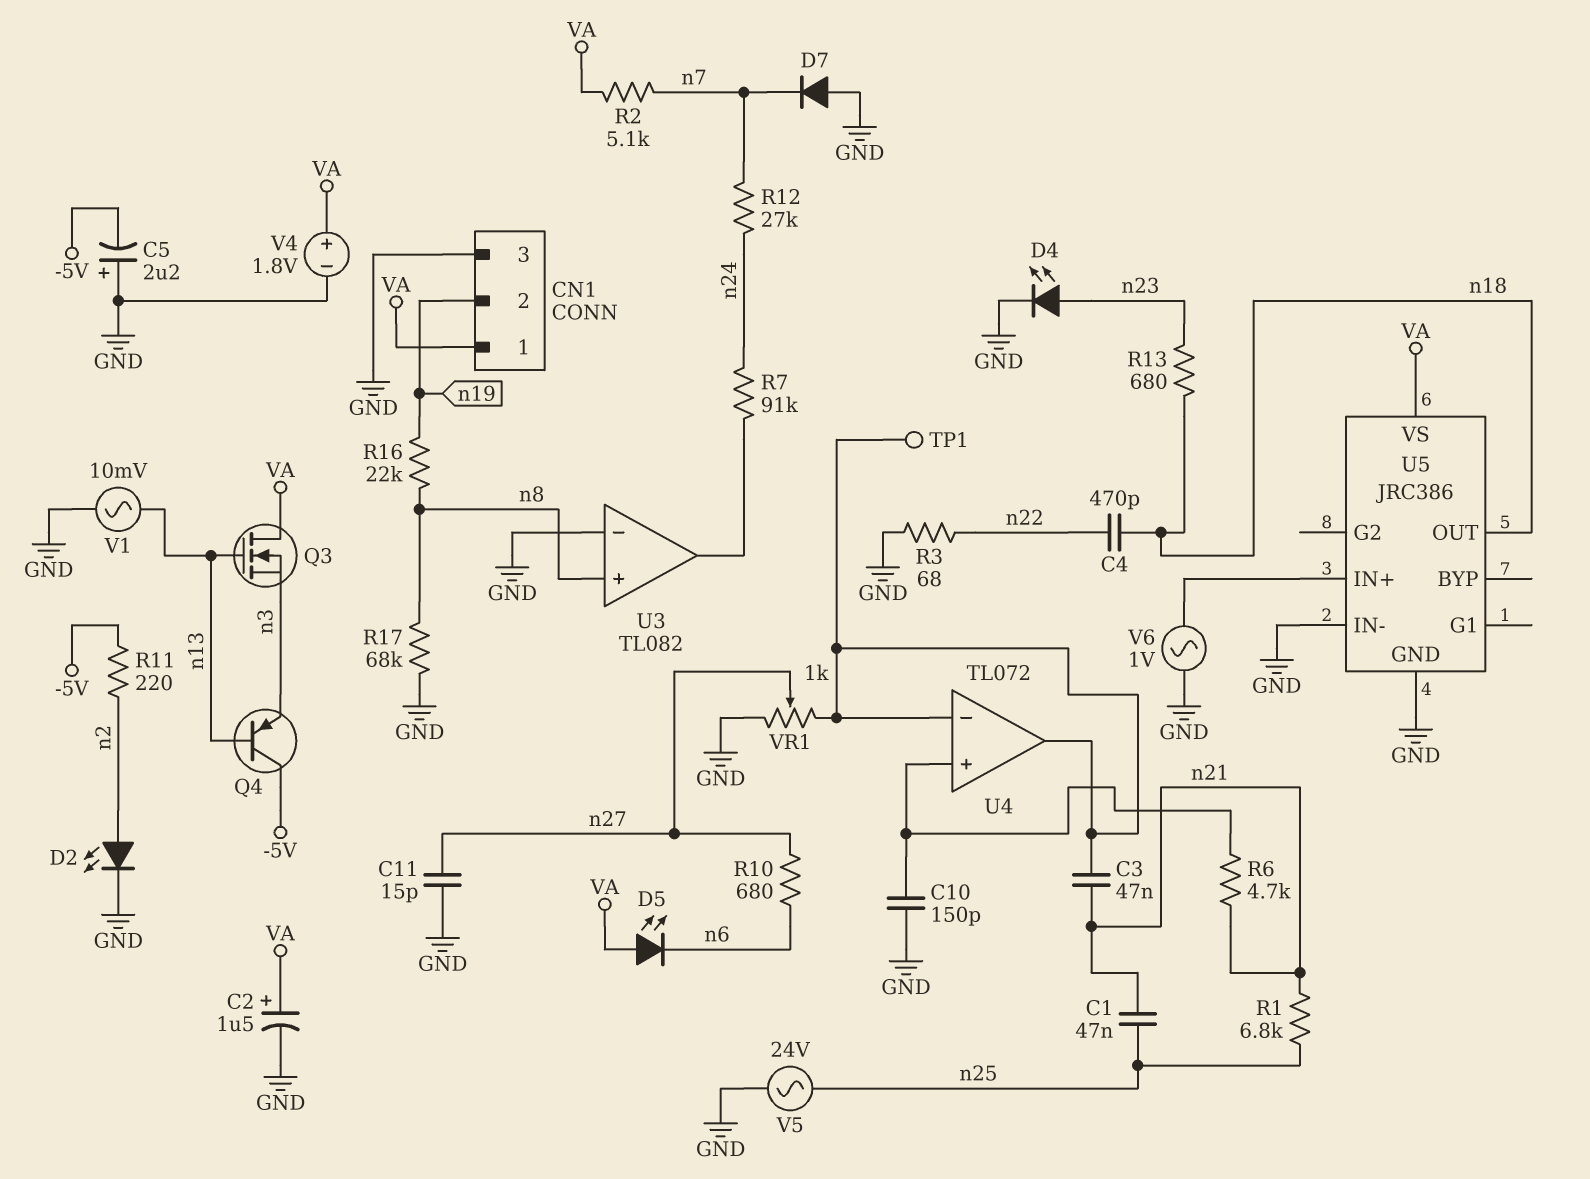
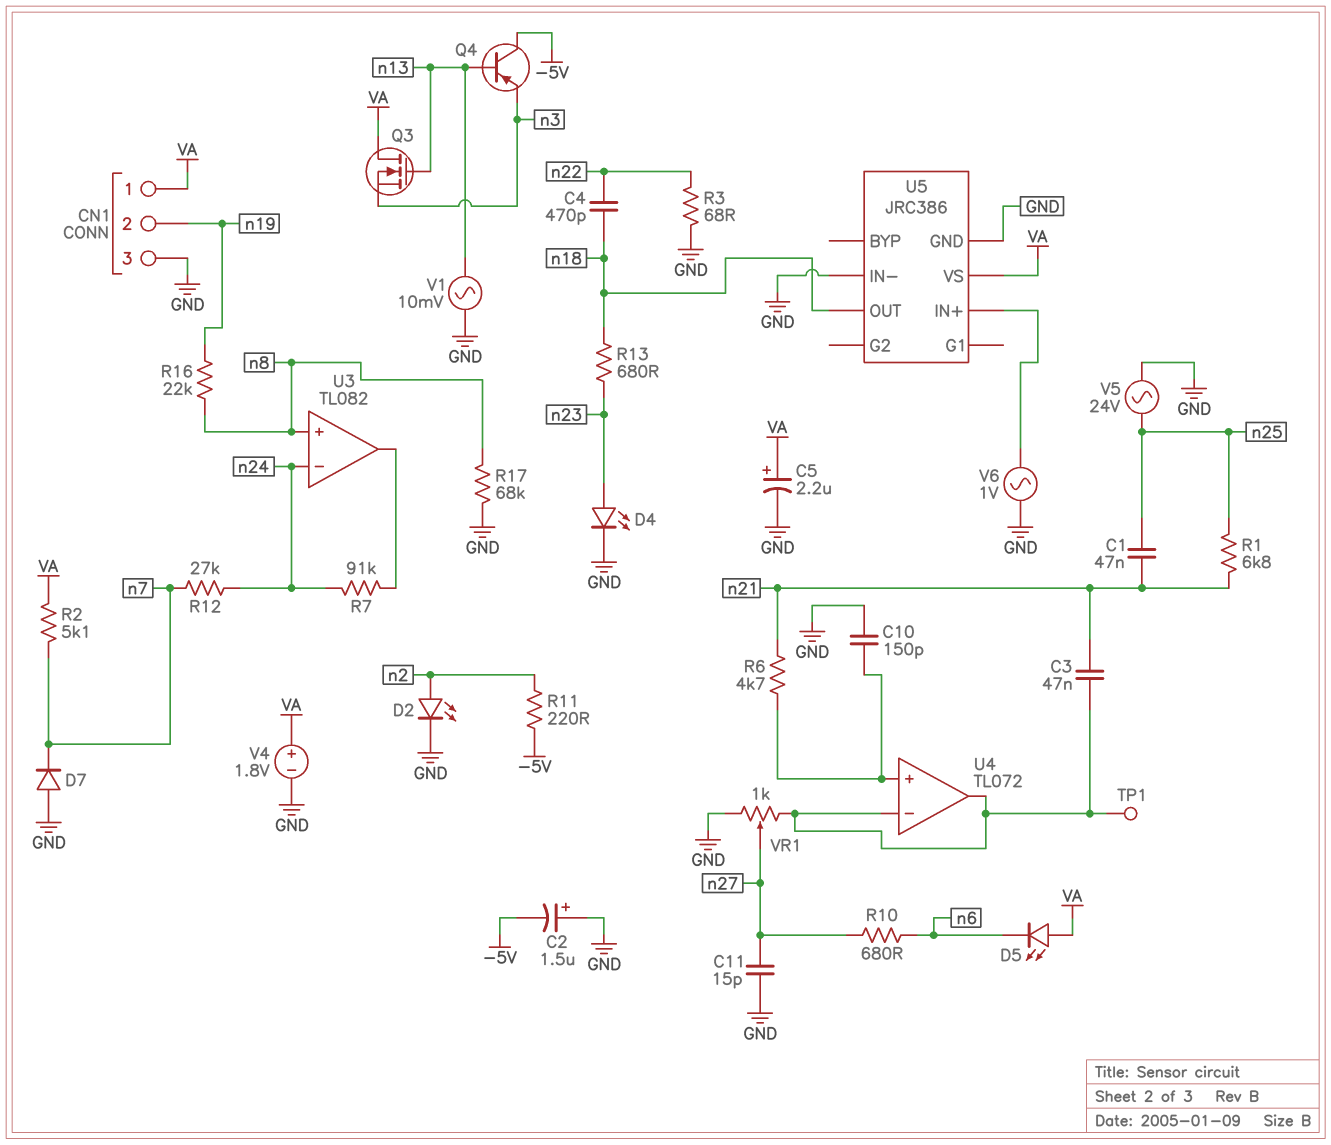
C2: 1.5uF (plus VA, minus GND) -> 1.5uF (plus GND, minus -5V)
C5: 2.2uF (plus GND, minus -5V) -> 2.2uF (plus VA, minus GND)
U3 pin in-: GND -> n24

